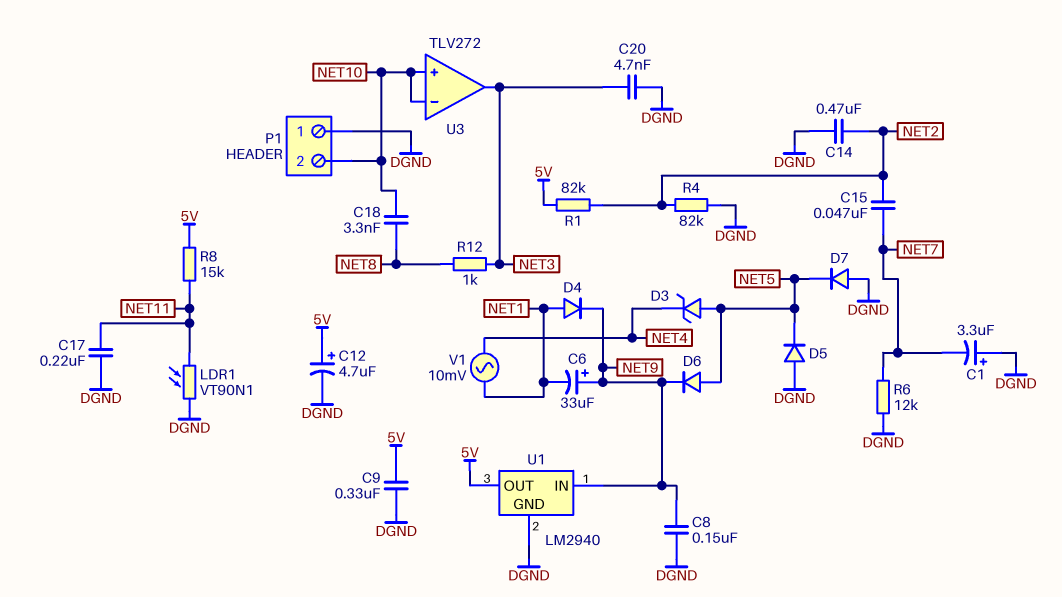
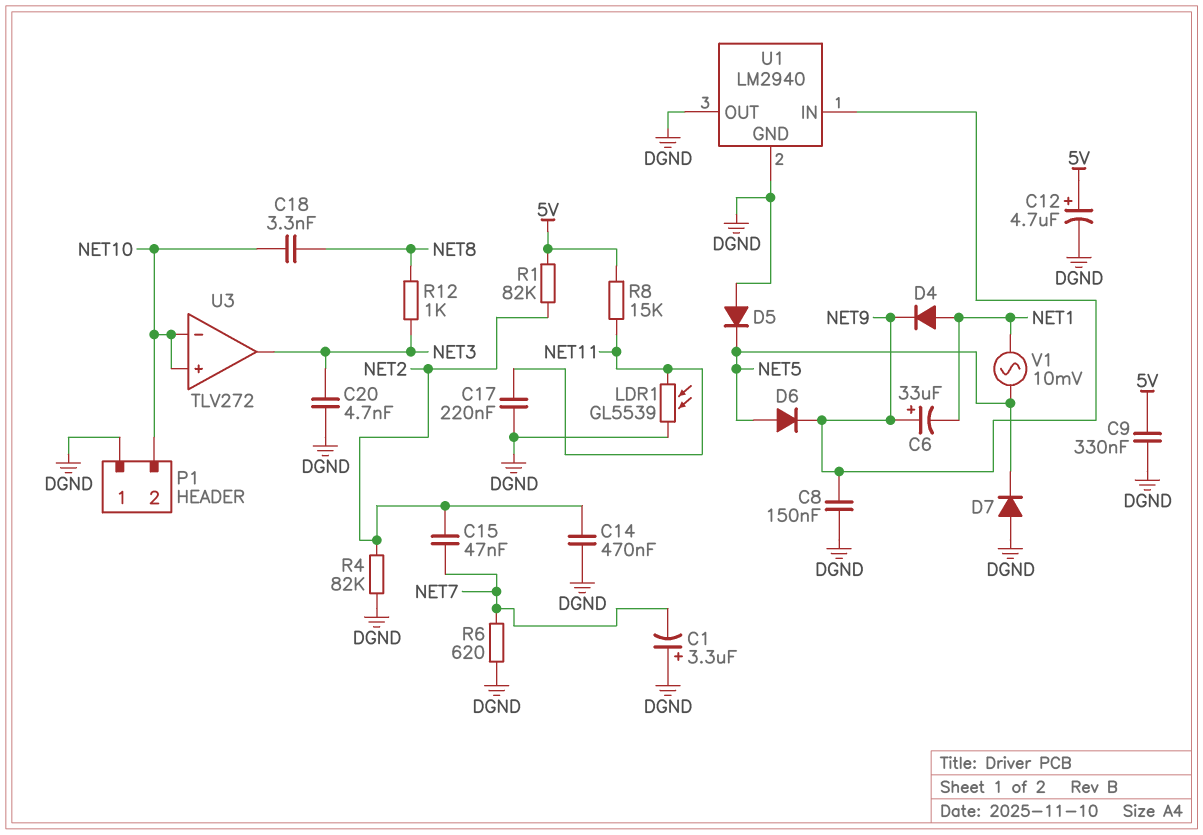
D3: zener (A NET5, K NET4) -> none
LDR1: VT90N1 (DGND, NET11) -> GL5539 (DGND, NET11)
R6: 12k (DGND, NET7) -> 620 (DGND, NET7)
U1 pin OUT: 5V -> DGND
V1: AC 10mV (NET1, NET4) -> AC 10mV (NET1, NET5)

